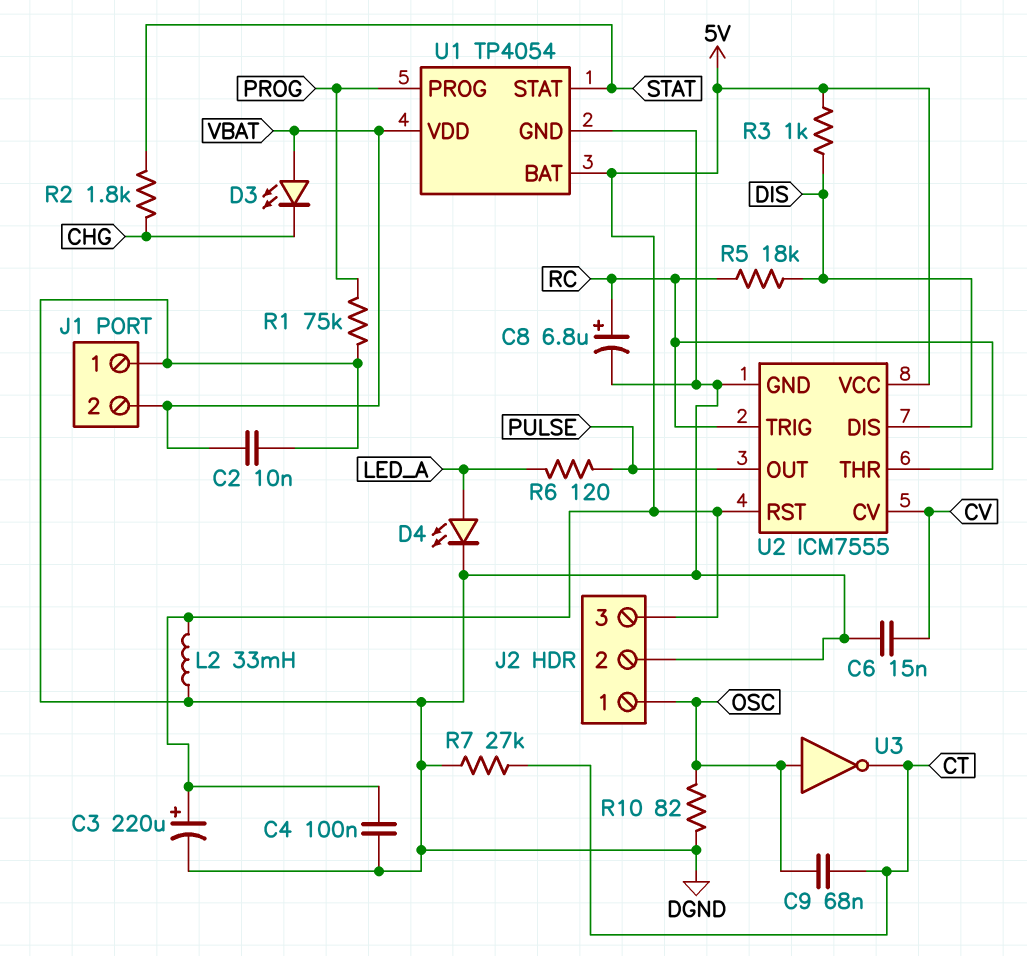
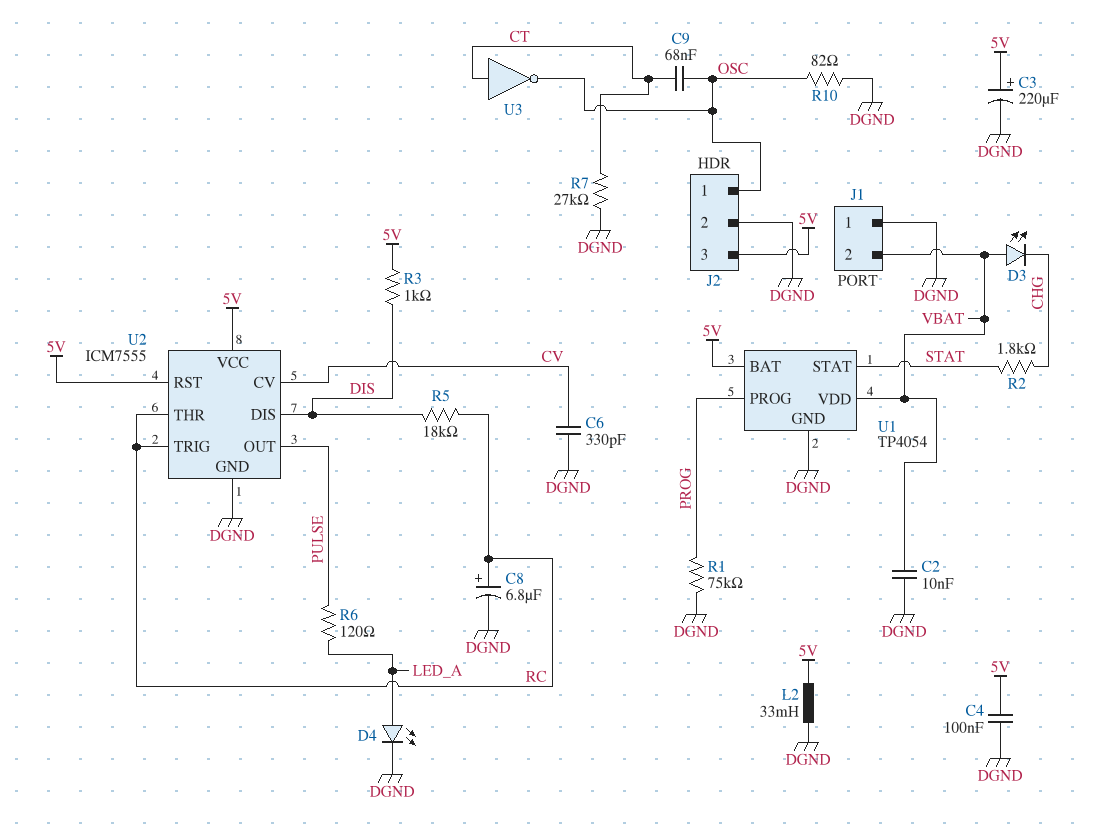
C6: 15nF (CV, DGND) -> 330pF (CV, DGND)
U3: NOT (in OSC, out CT) -> NOT (in CT, out OSC)

